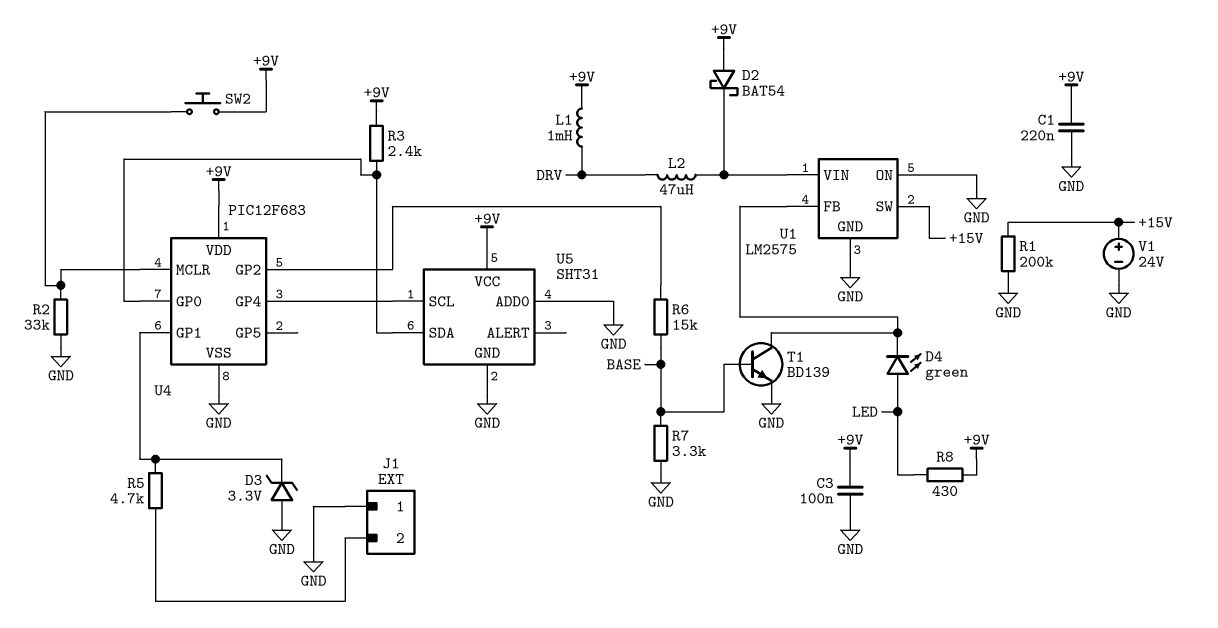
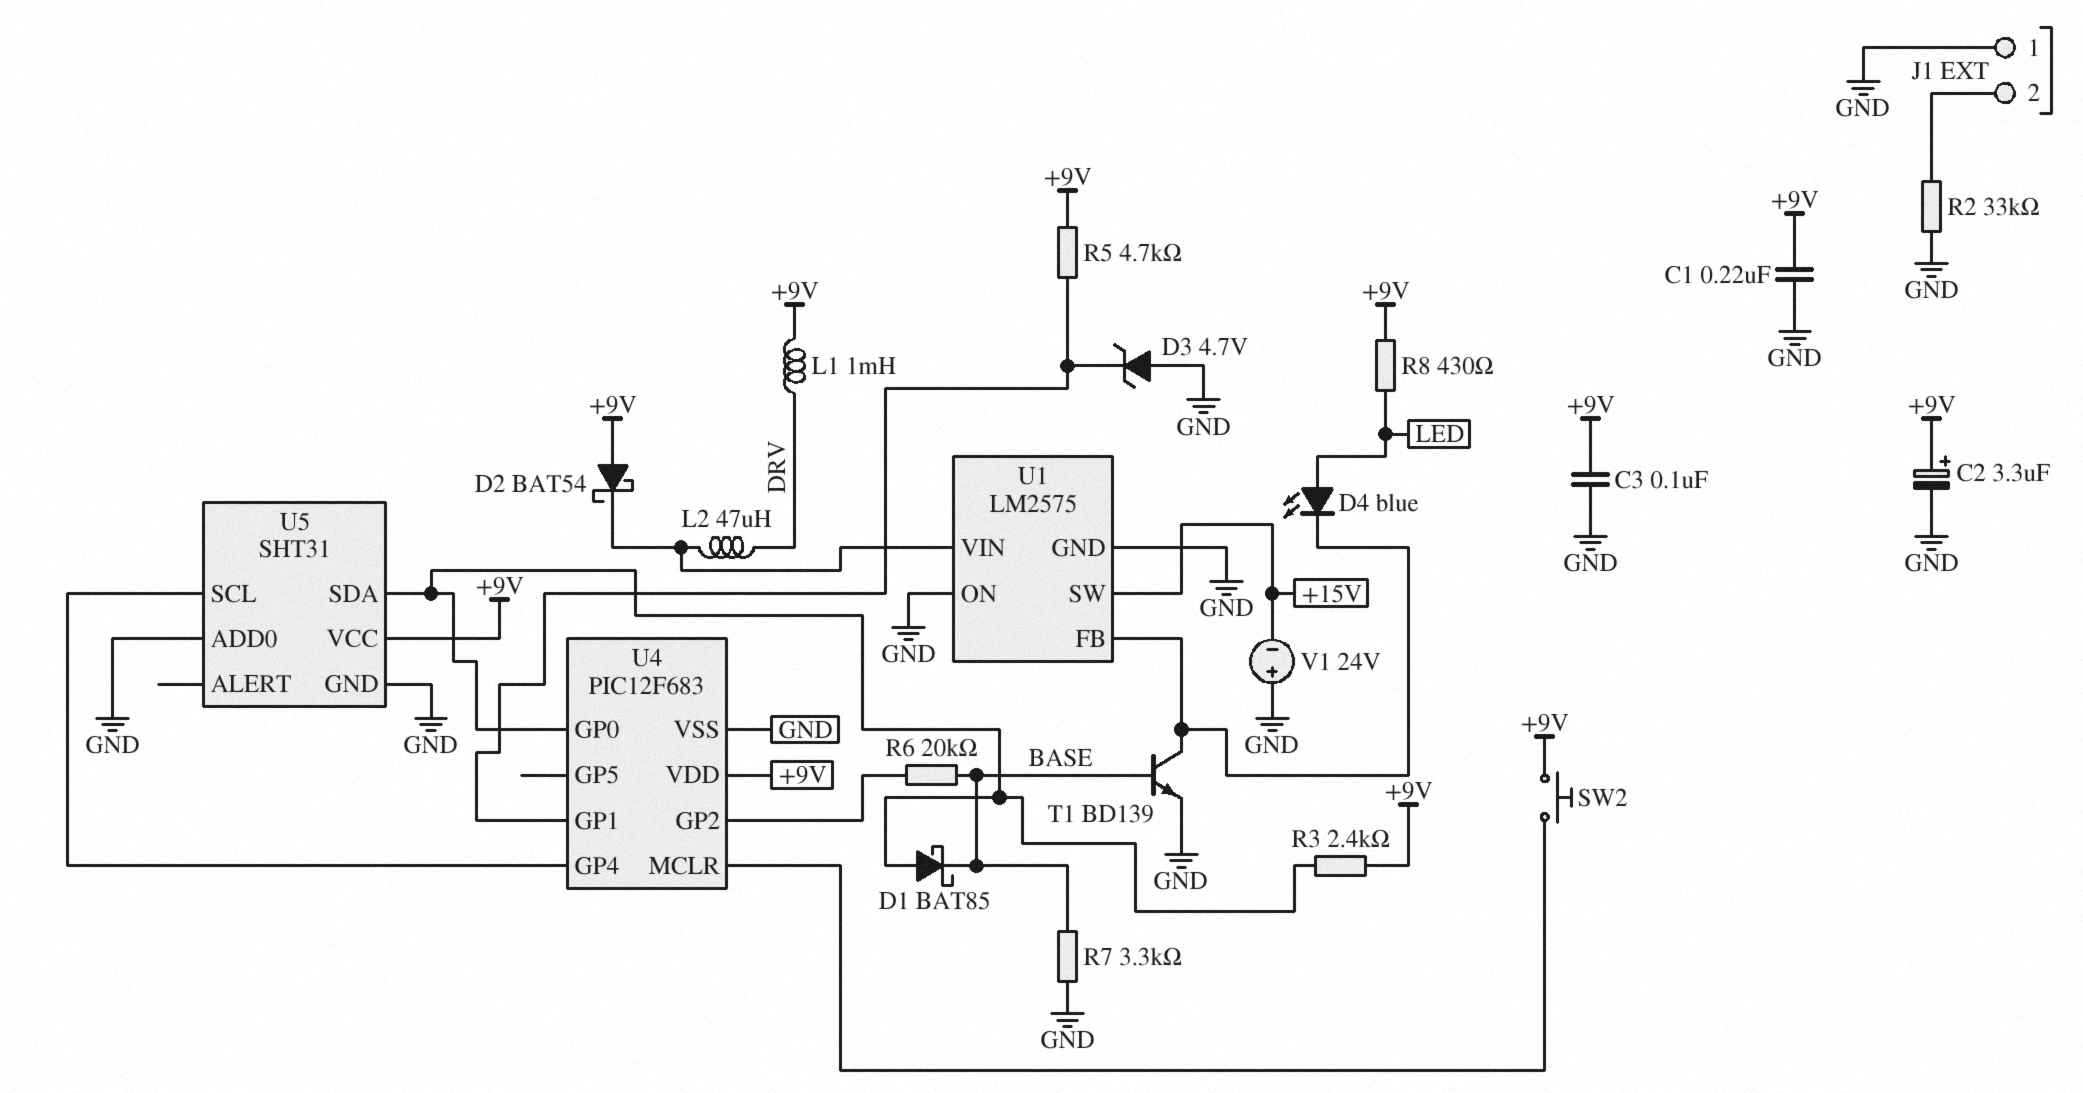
C2: none -> 3.3uF (plus +9V, minus GND)
D1: none -> schottky BAT85 (A U4/GP0, K BASE)
D3: zener 3.3V (A GND, K U4/GP1) -> zener 4.7V (A GND, K U4/GP1)
D4: LED green (A LED, K U1/FB) -> LED blue (A LED, K U1/FB)
R1: 200k (+15V, GND) -> none
R2: 33k (GND, U4/MCLR) -> 33k (GND, J1/2)
R5: 4.7k (J1/2, U4/GP1) -> 4.7k (+9V, U4/GP1)
R6: 15k (BASE, U4/GP2) -> 20k (BASE, U4/GP2)
V1: 24V (plus +15V, minus GND) -> 24V (plus GND, minus +15V)

